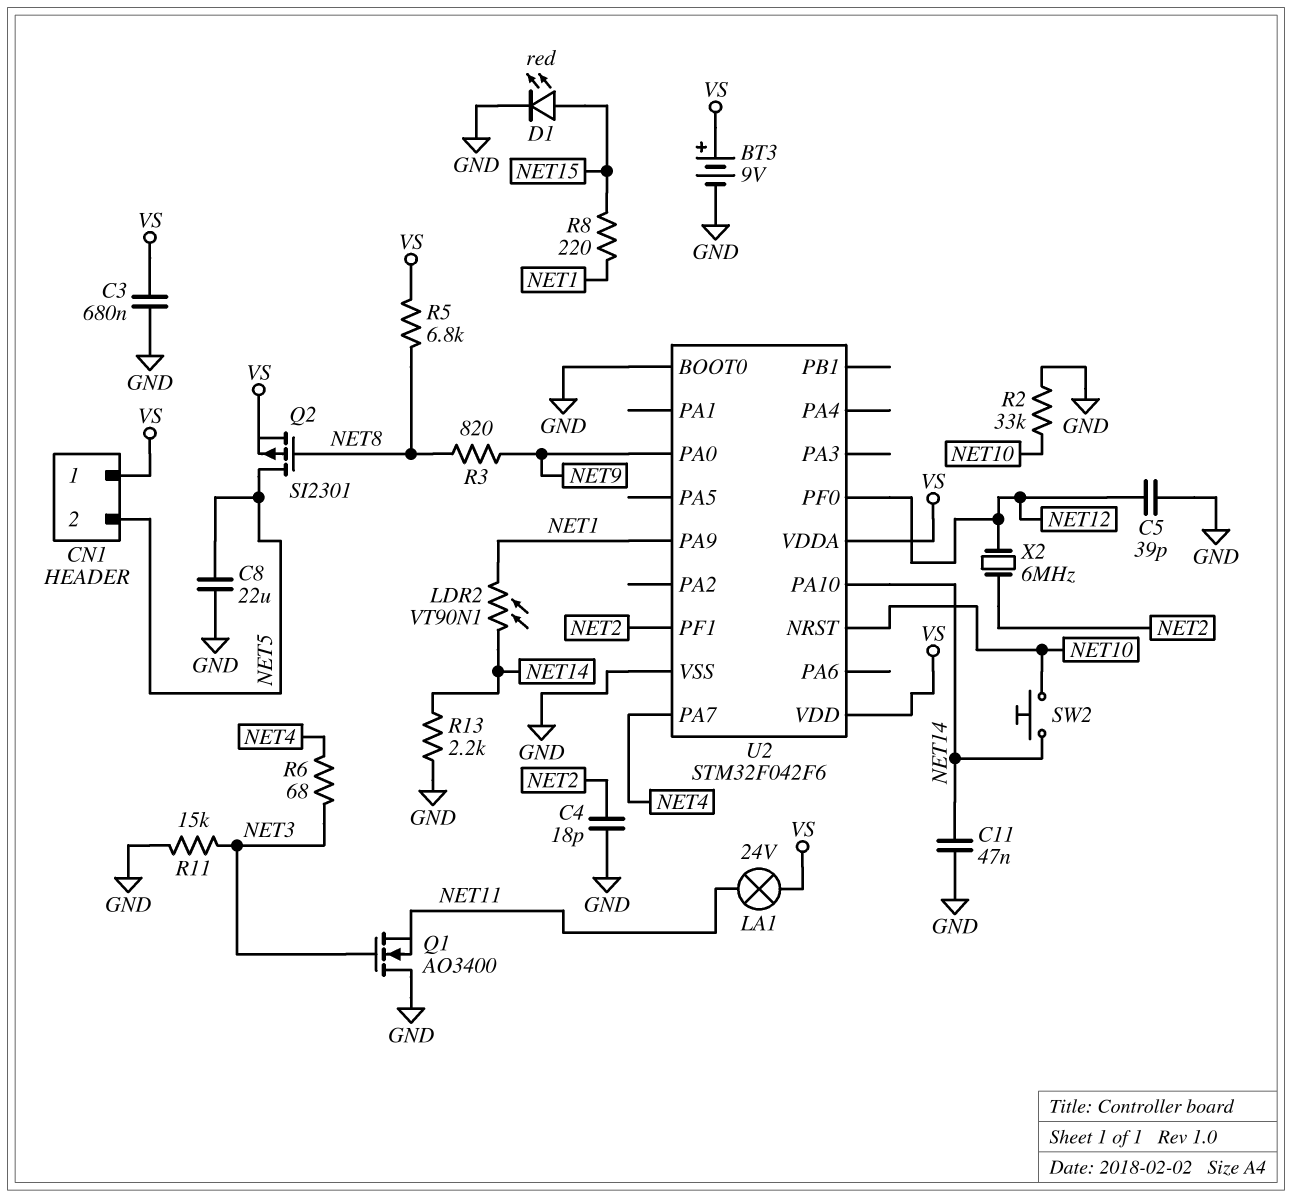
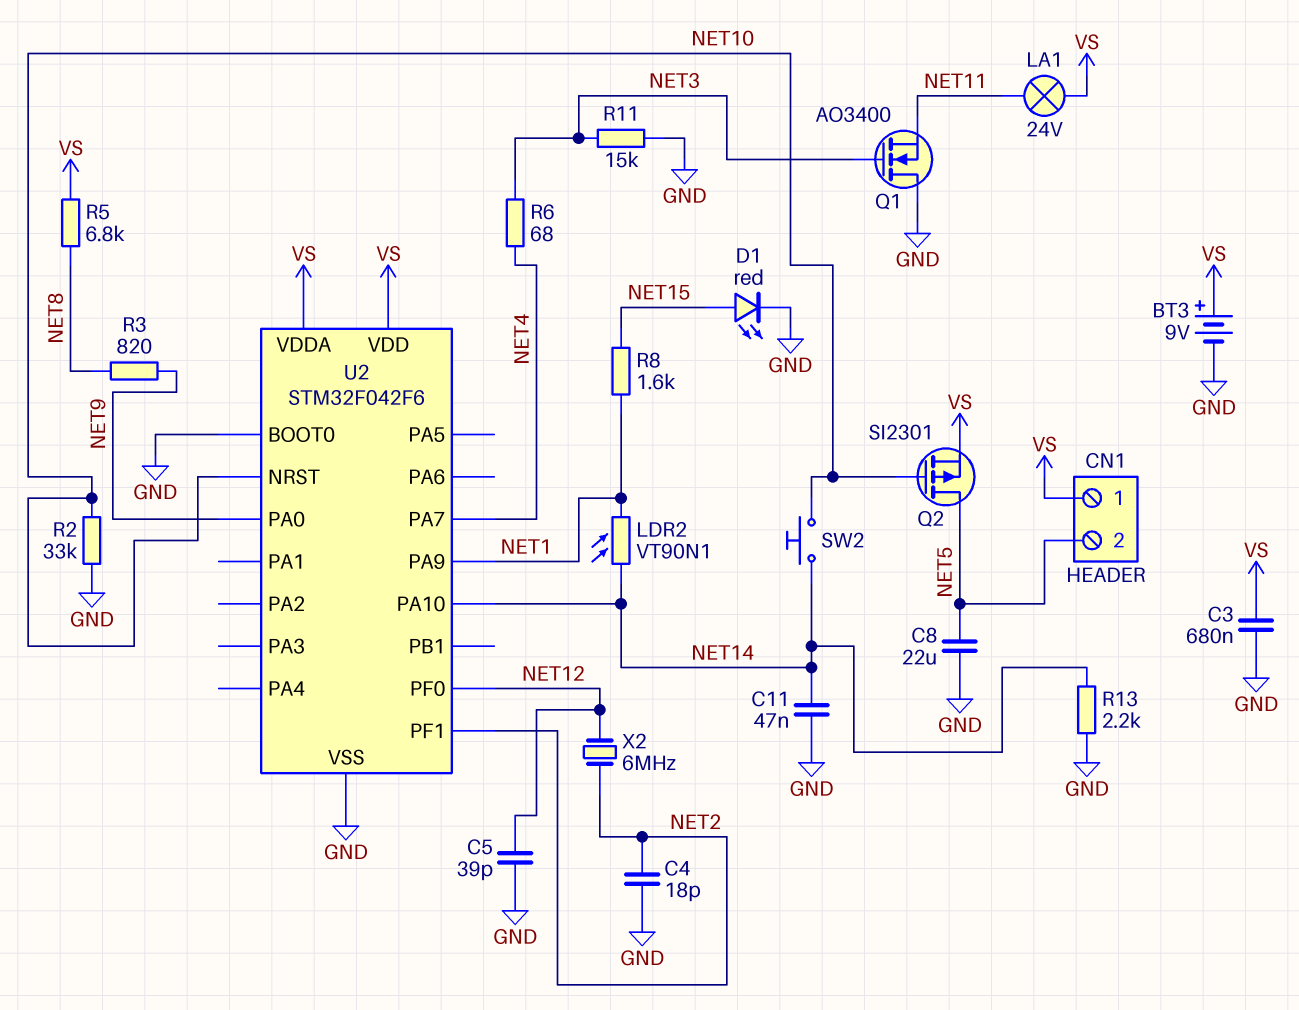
Q2: PMOS SI2301 (G NET8, D NET5, S VS) -> PMOS SI2301 (G NET10, D NET5, S VS)
R8: 220 (NET1, NET15) -> 1.6k (NET1, NET15)

